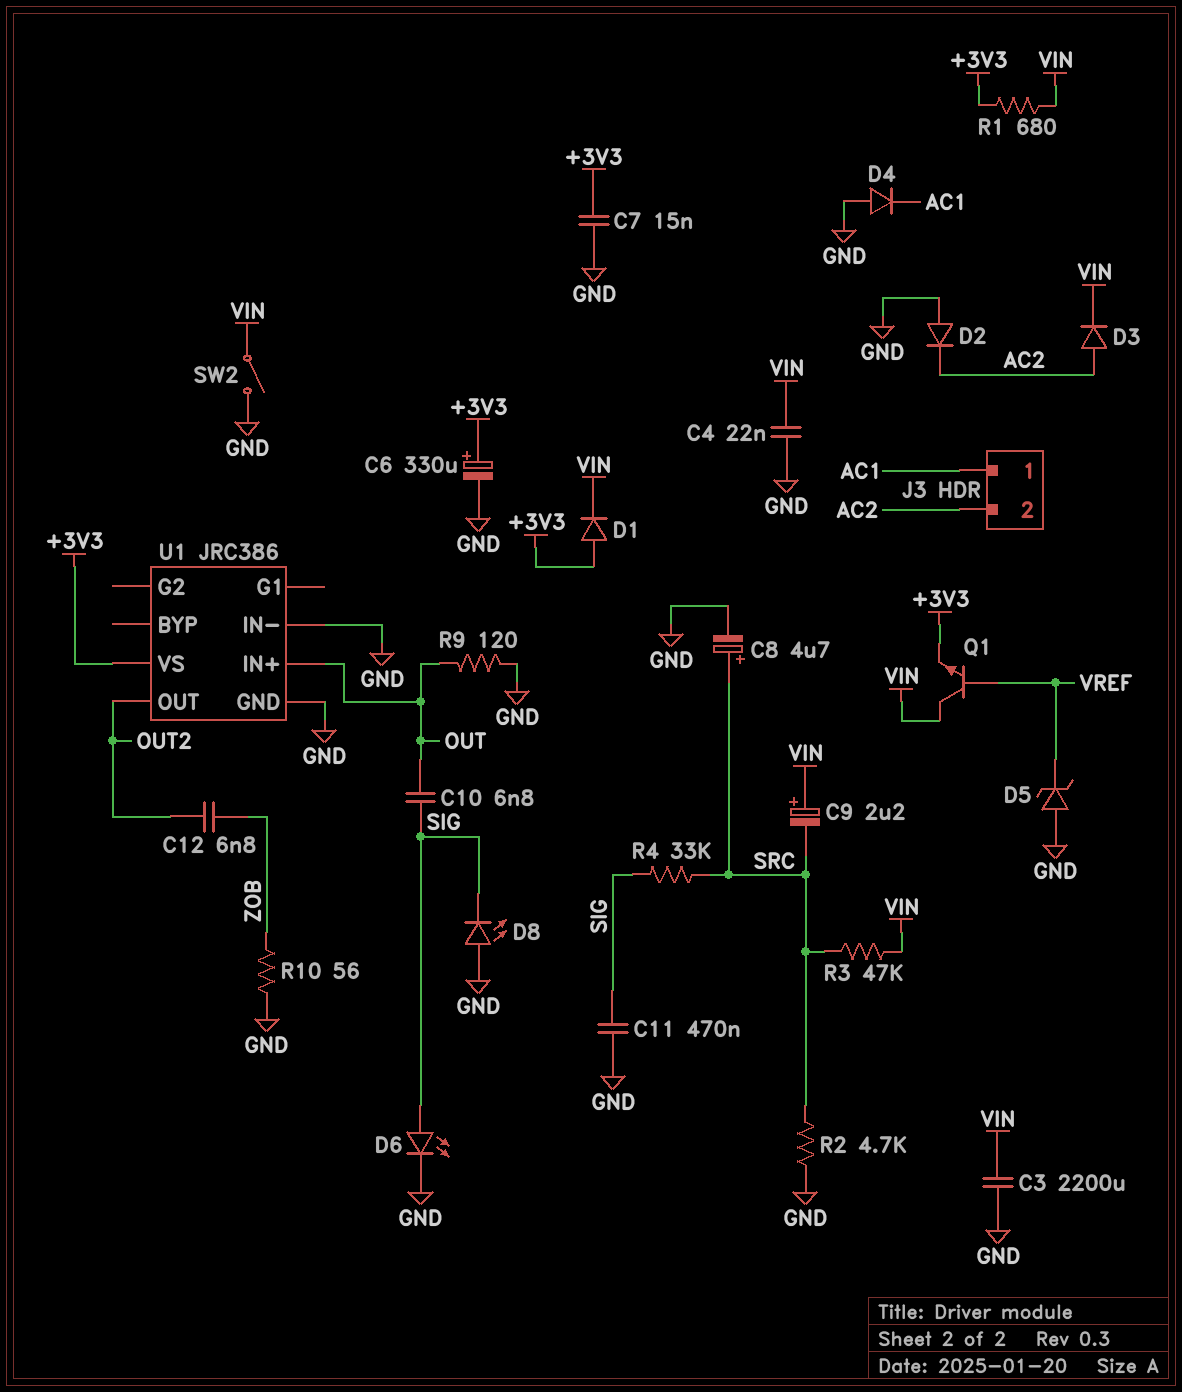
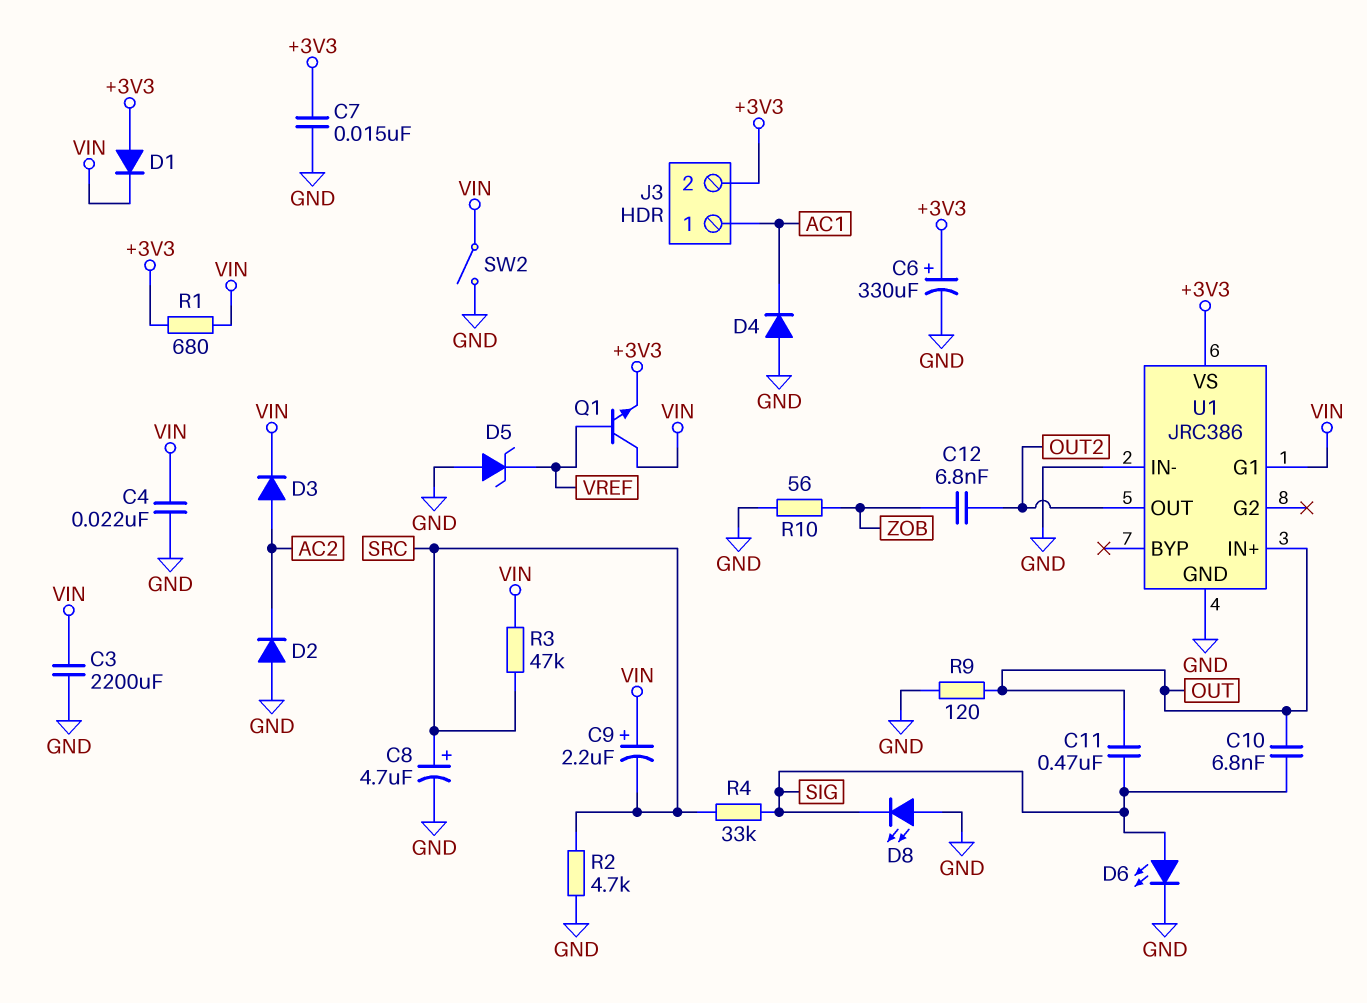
C11: 470nF (GND, SIG) -> 470nF (OUT, SIG)
J3 pin 2: AC2 -> +3V3
U1 pin G1: none -> VIN

